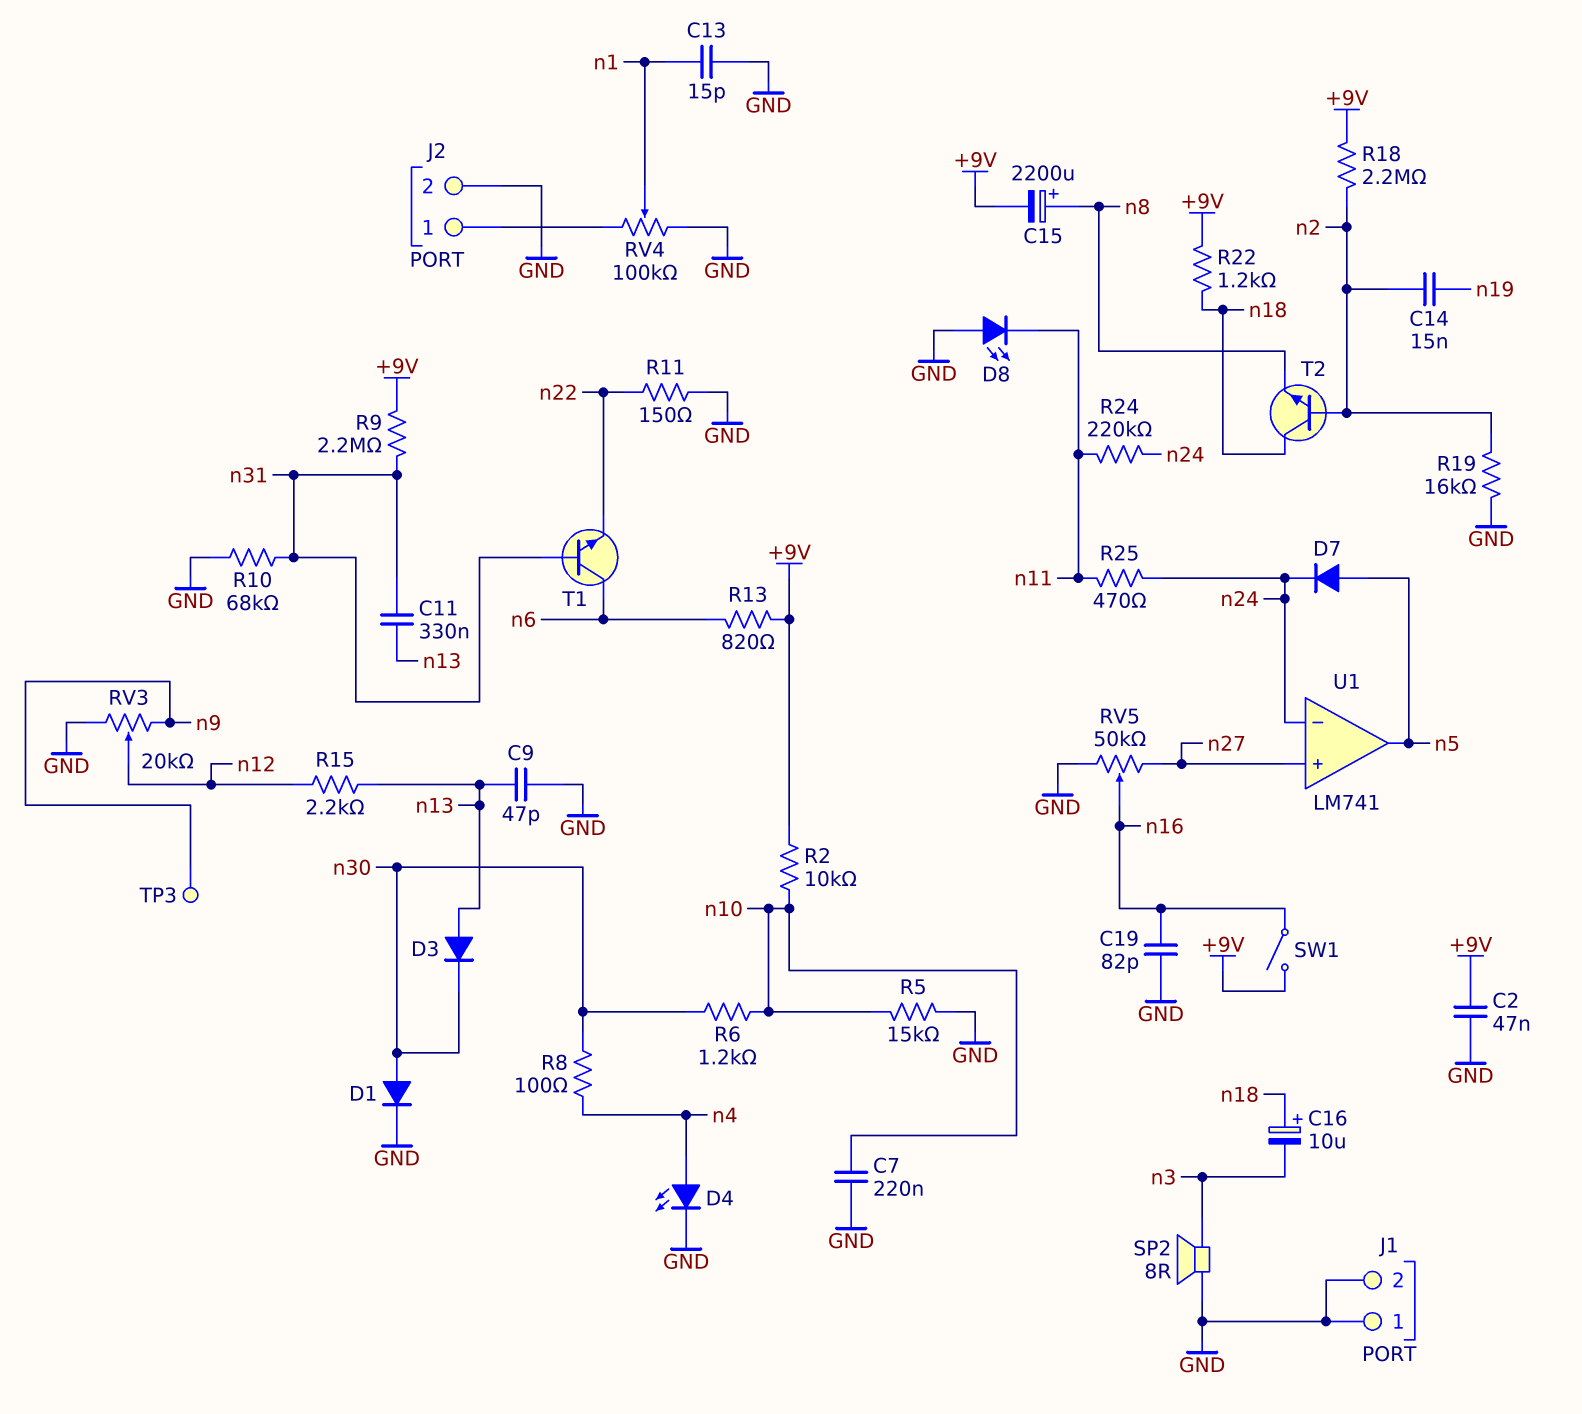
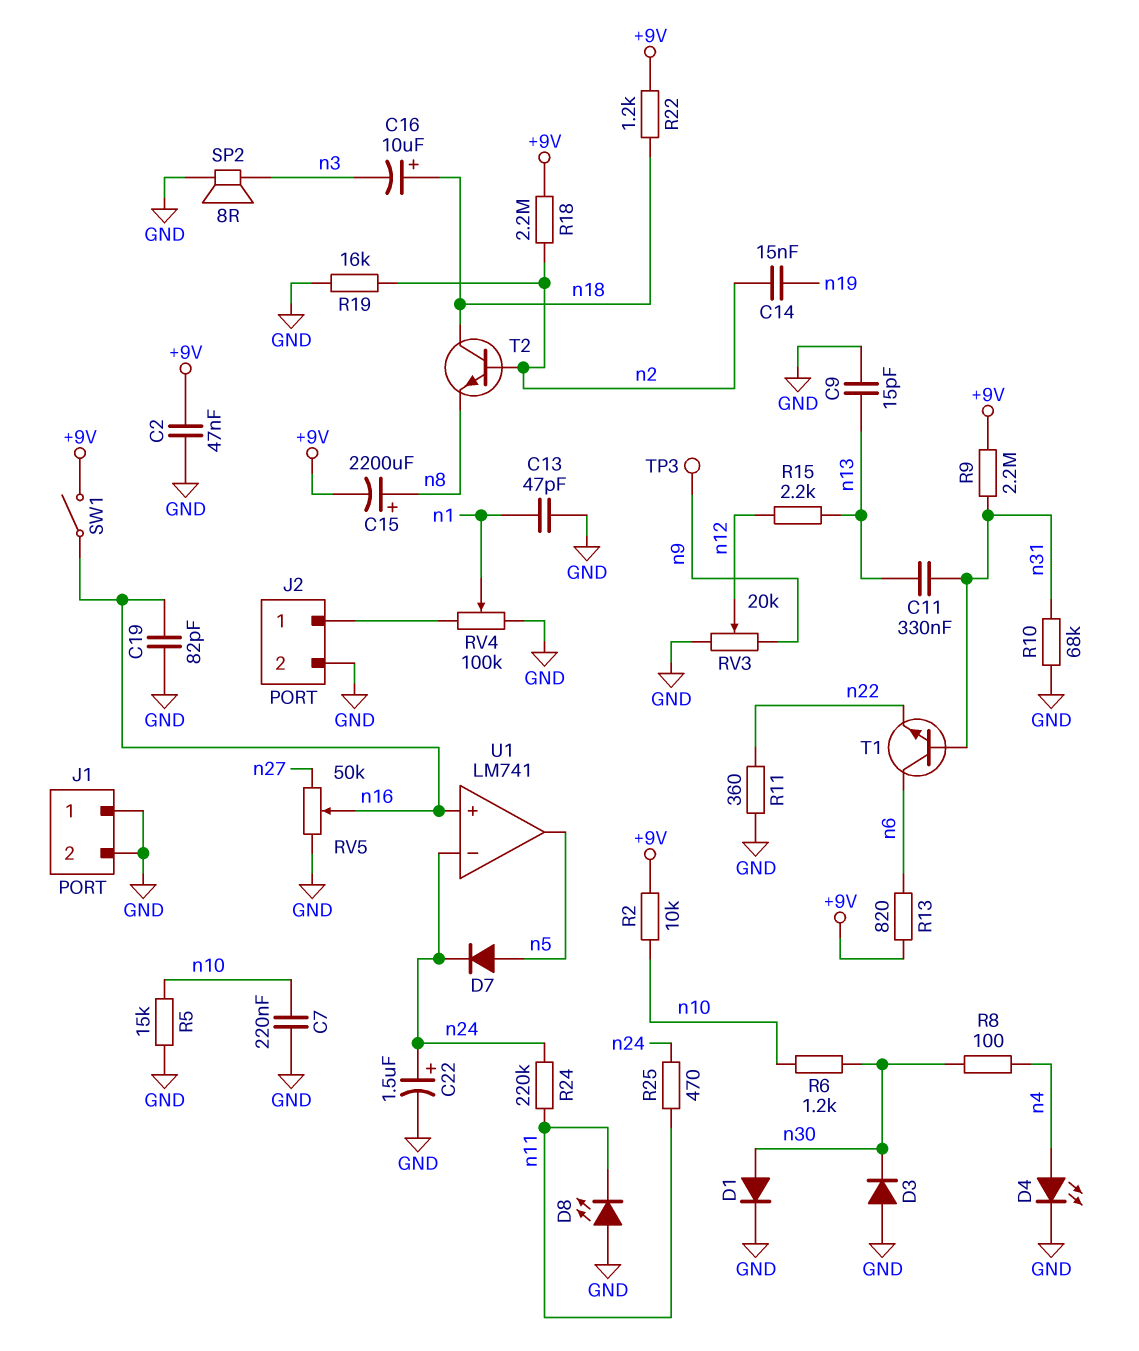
C9: 47pF (GND, n13) -> 15pF (GND, n13)
C13: 15pF (GND, n1) -> 47pF (GND, n1)
C22: none -> 1.5uF (plus n24, minus GND)
D3: diode (A n13, K n30) -> diode (A GND, K n30)
R11: 150 (GND, n22) -> 360 (GND, n22)
U1 pin in+: n27 -> n16

